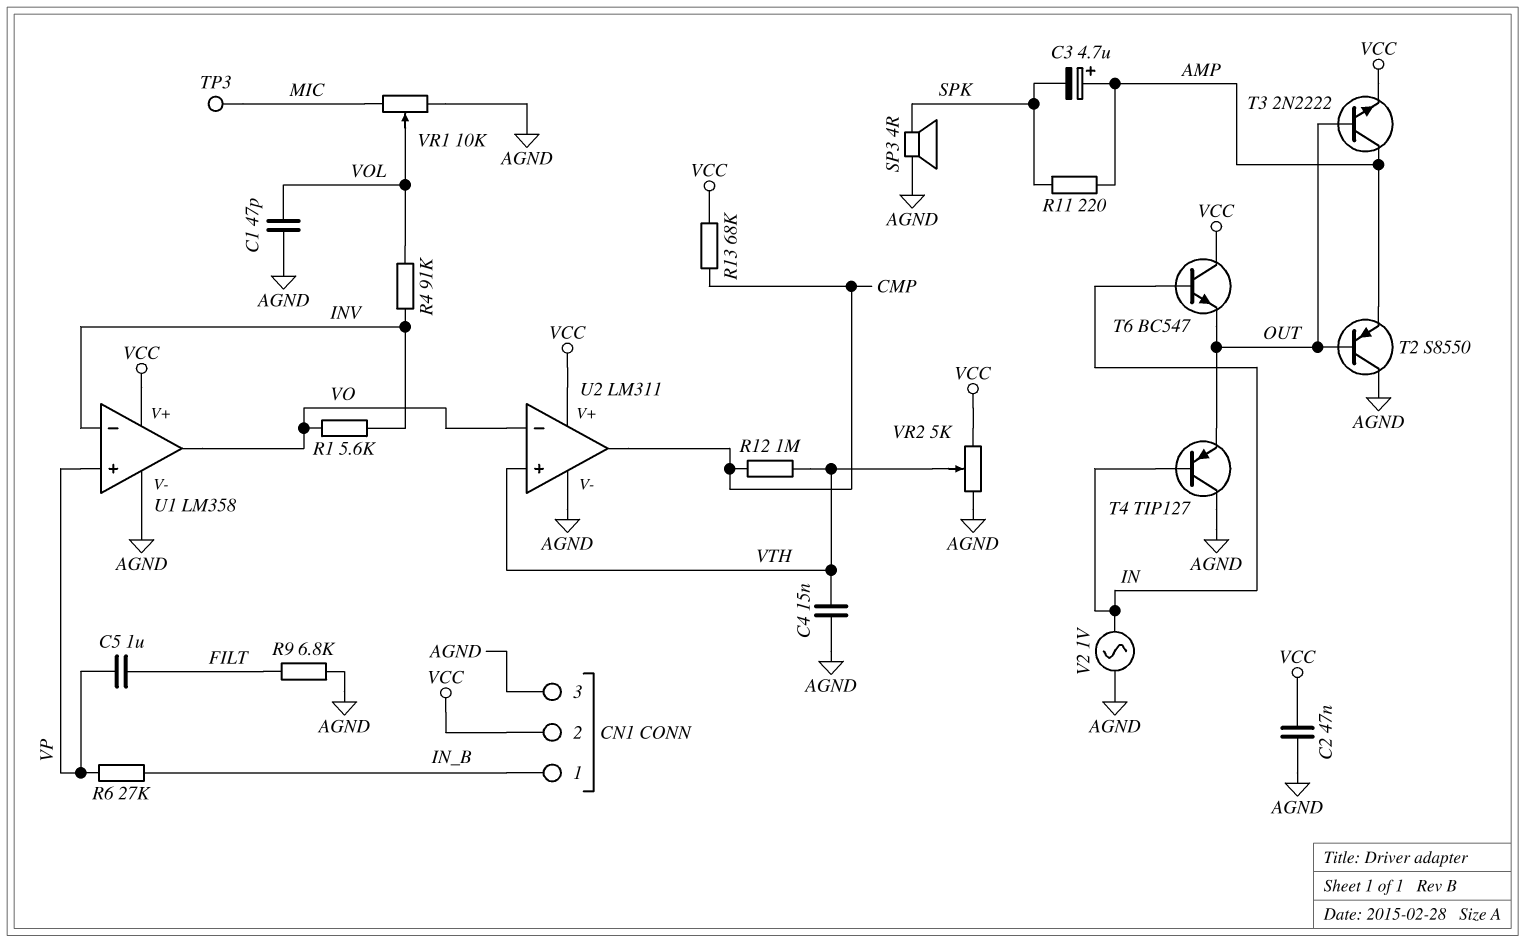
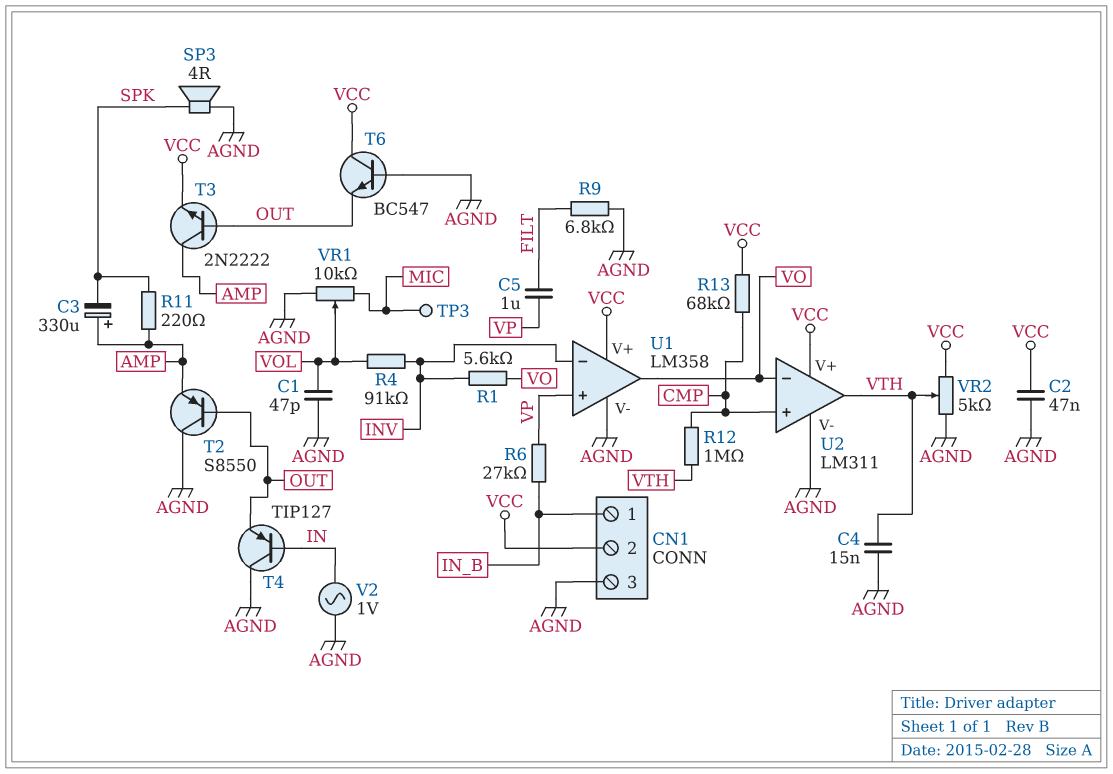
C3: 4.7uF (plus AMP, minus SPK) -> 330uF (plus AMP, minus SPK)
T6: NPN BC547 (B IN, C VCC, E OUT) -> NPN BC547 (B AGND, C VCC, E OUT)
U2 pin in+: VTH -> CMP
U2 pin out: CMP -> VTH

